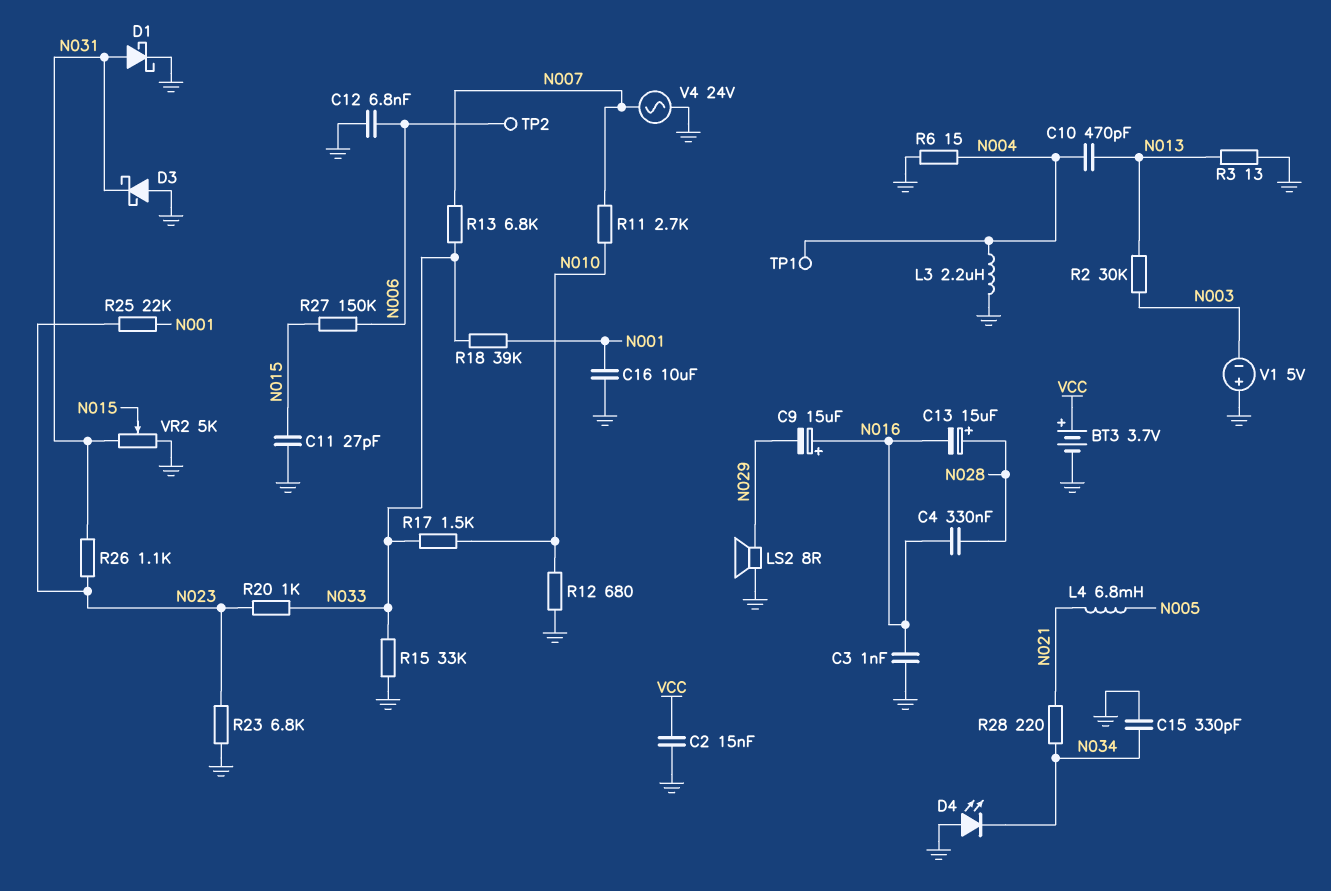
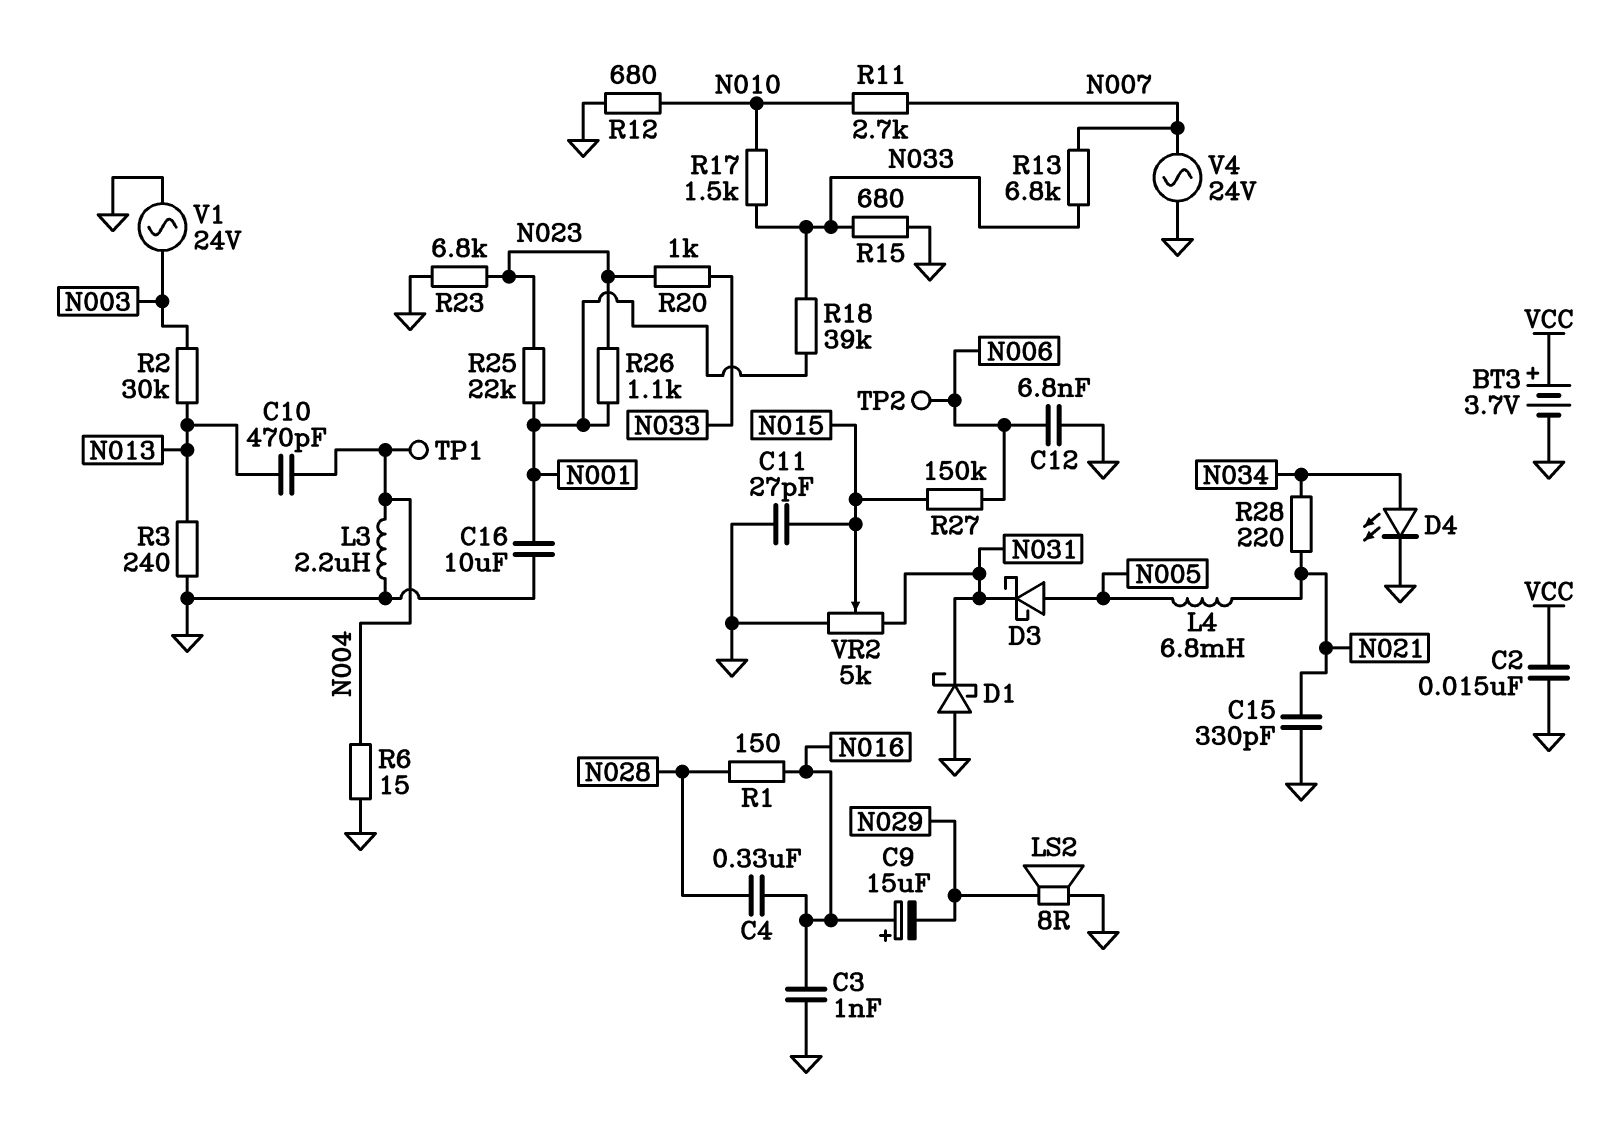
C13: 15uF (plus N028, minus N016) -> none
C15: 330pF (GND, N034) -> 330pF (GND, N021)
D1: schottky (A N031, K GND) -> schottky (A GND, K N031)
D3: schottky (A GND, K N031) -> schottky (A N005, K N031)
D4: LED (A GND, K N034) -> LED (A N034, K GND)
R1: none -> 150 (N016, N028)
R3: 13 (GND, N013) -> 240 (GND, N013)
R15: 33k (GND, N033) -> 680 (GND, N033)
R26: 1.1k (N023, N031) -> 1.1k (N001, N023)
V1: 5V (plus GND, minus N003) -> AC 24V (GND, N003)

